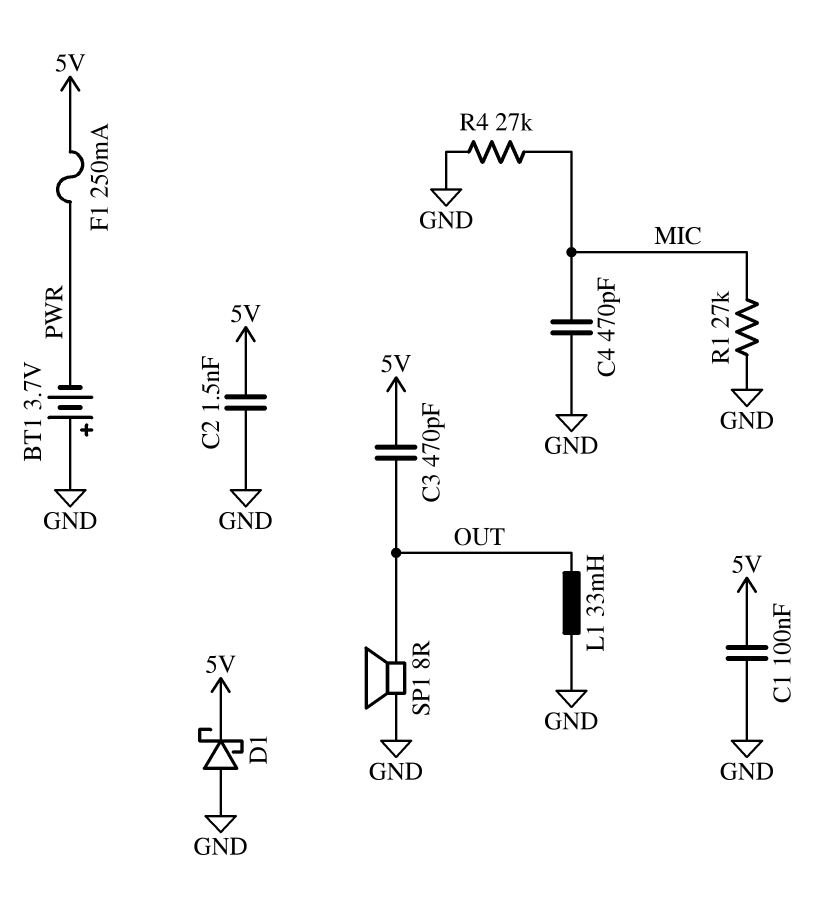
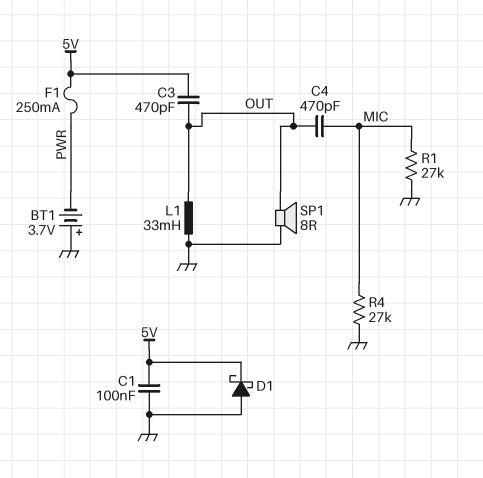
C2: 1.5nF (5V, GND) -> none
C4: 470pF (GND, MIC) -> 470pF (MIC, OUT)

